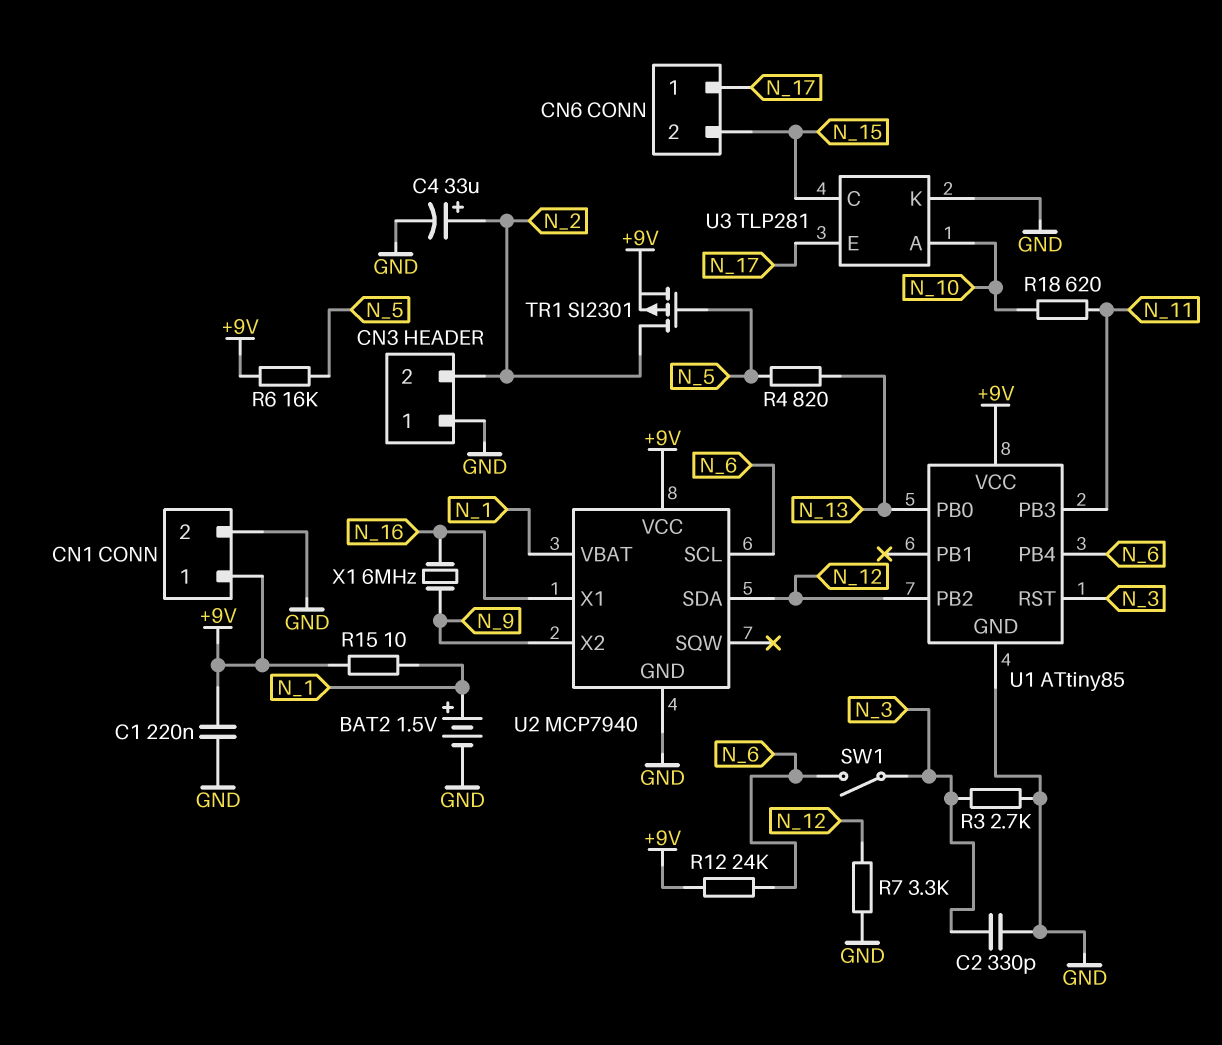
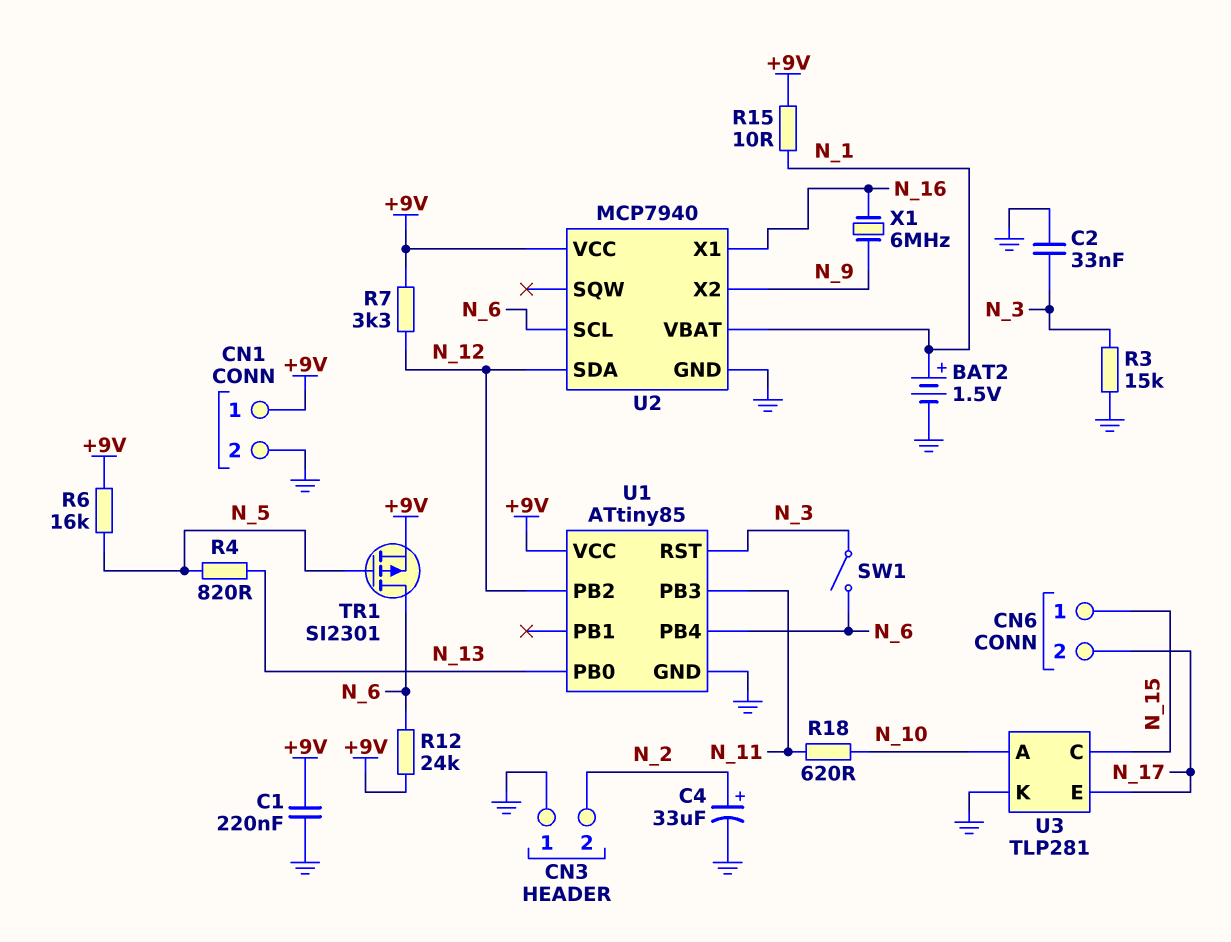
C2: 330pF (GND, N_3) -> 33nF (GND, N_3)
CN6 pin 1: N_17 -> N_15
CN6 pin 2: N_15 -> N_17
R3: 2.7k (GND, N_3) -> 15k (GND, N_3)
R7: 3.3k (GND, N_12) -> 3.3k (+9V, N_12)
TR1: PMOS SI2301 (G N_5, D N_2, S +9V) -> PMOS SI2301 (G N_5, D N_6, S +9V)

